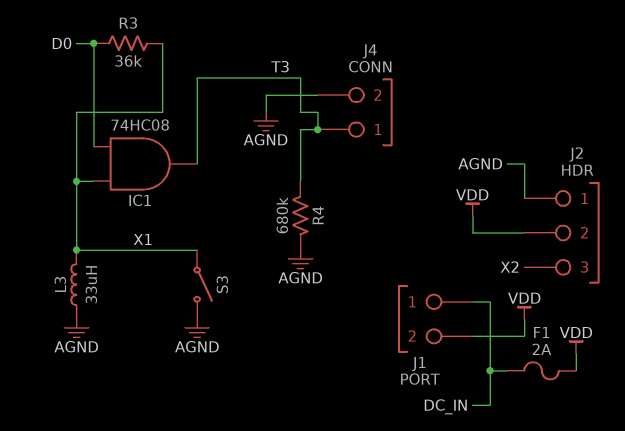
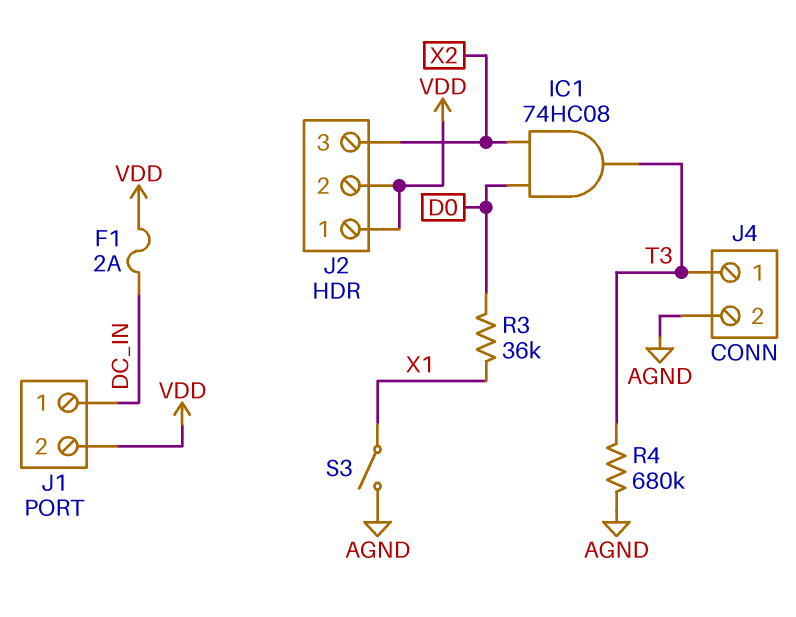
IC1: AND 74HC08 (in D0, in X1, out T3) -> AND 74HC08 (in D0, in X2, out T3)
J2 pin 1: AGND -> VDD
L3: 33uH (AGND, X1) -> none

